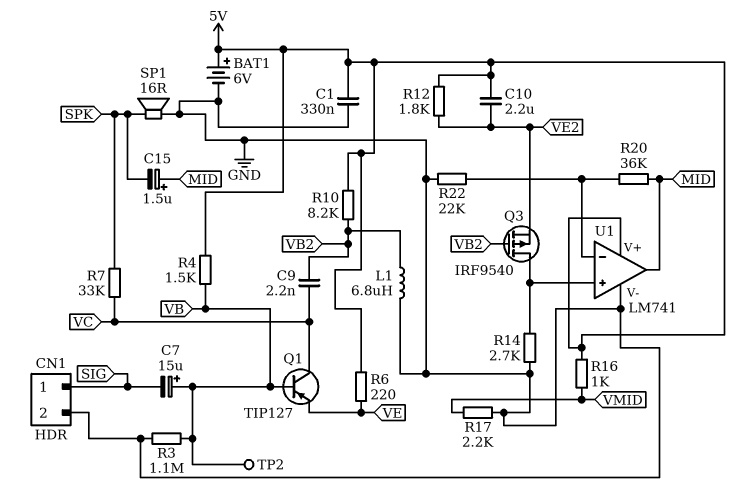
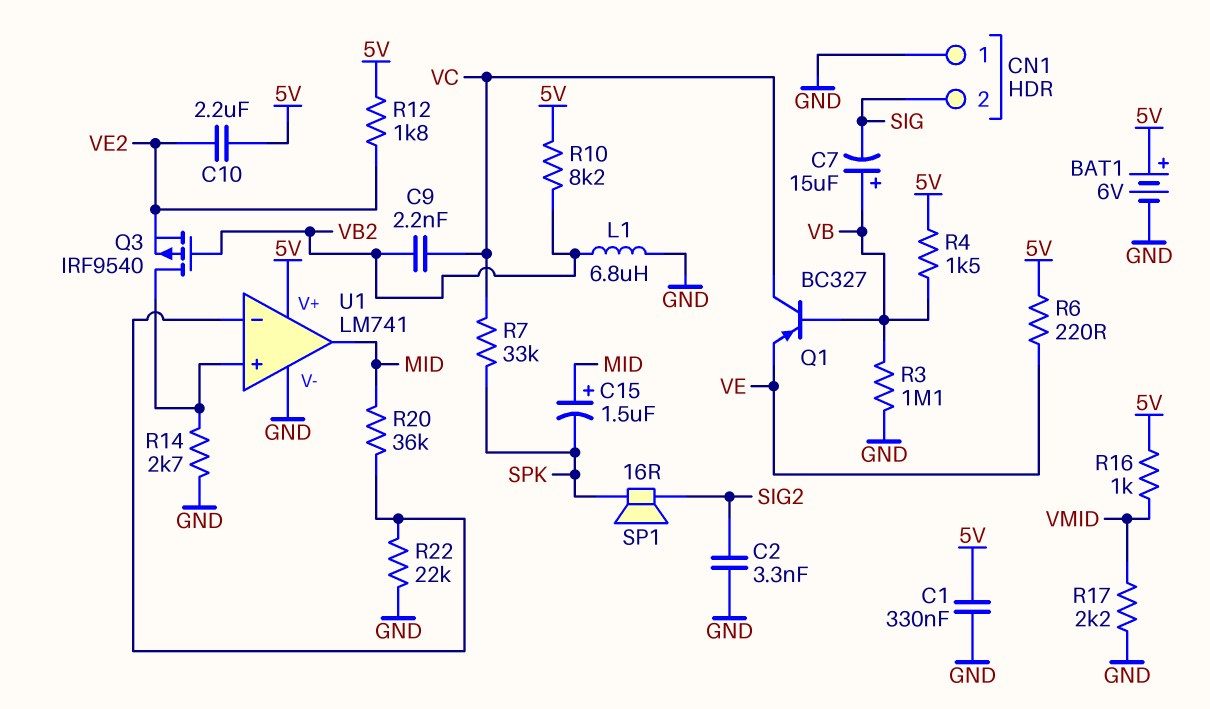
C2: none -> 3.3nF (GND, SIG2)
CN1 pin 1: SIG -> GND
CN1 pin 2: GND -> SIG
Q1: PNP TIP127 (B VB, C VC, E VE) -> PNP BC327 (B VB, C VC, E VE)
SP1: speaker 16R (GND, SPK) -> speaker 16R (SIG2, SPK)
TP2: test point (VB) -> none

